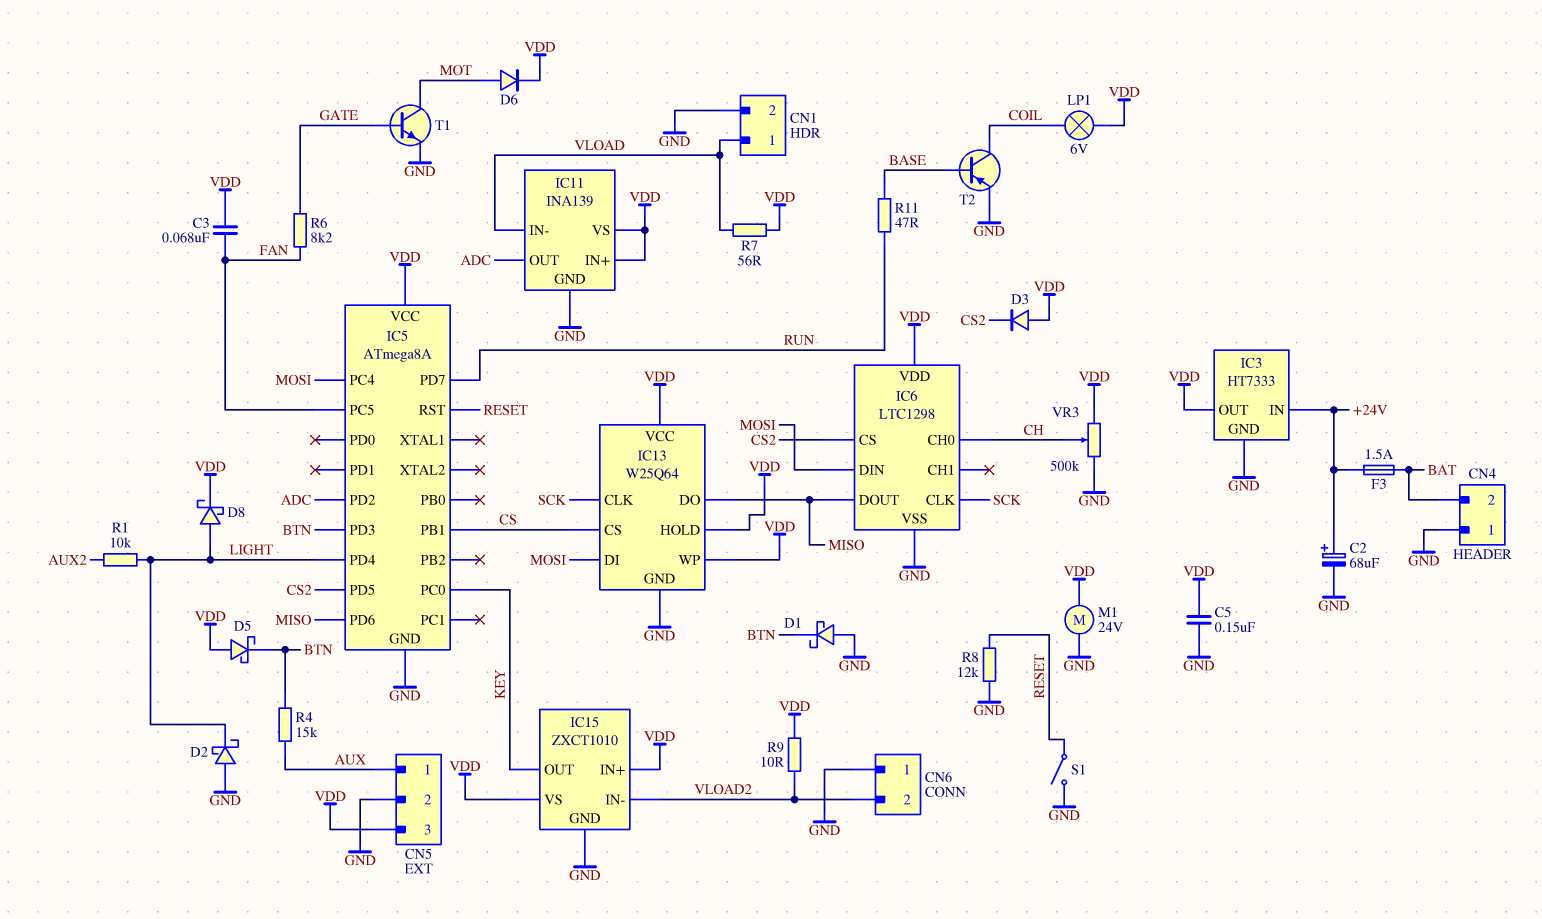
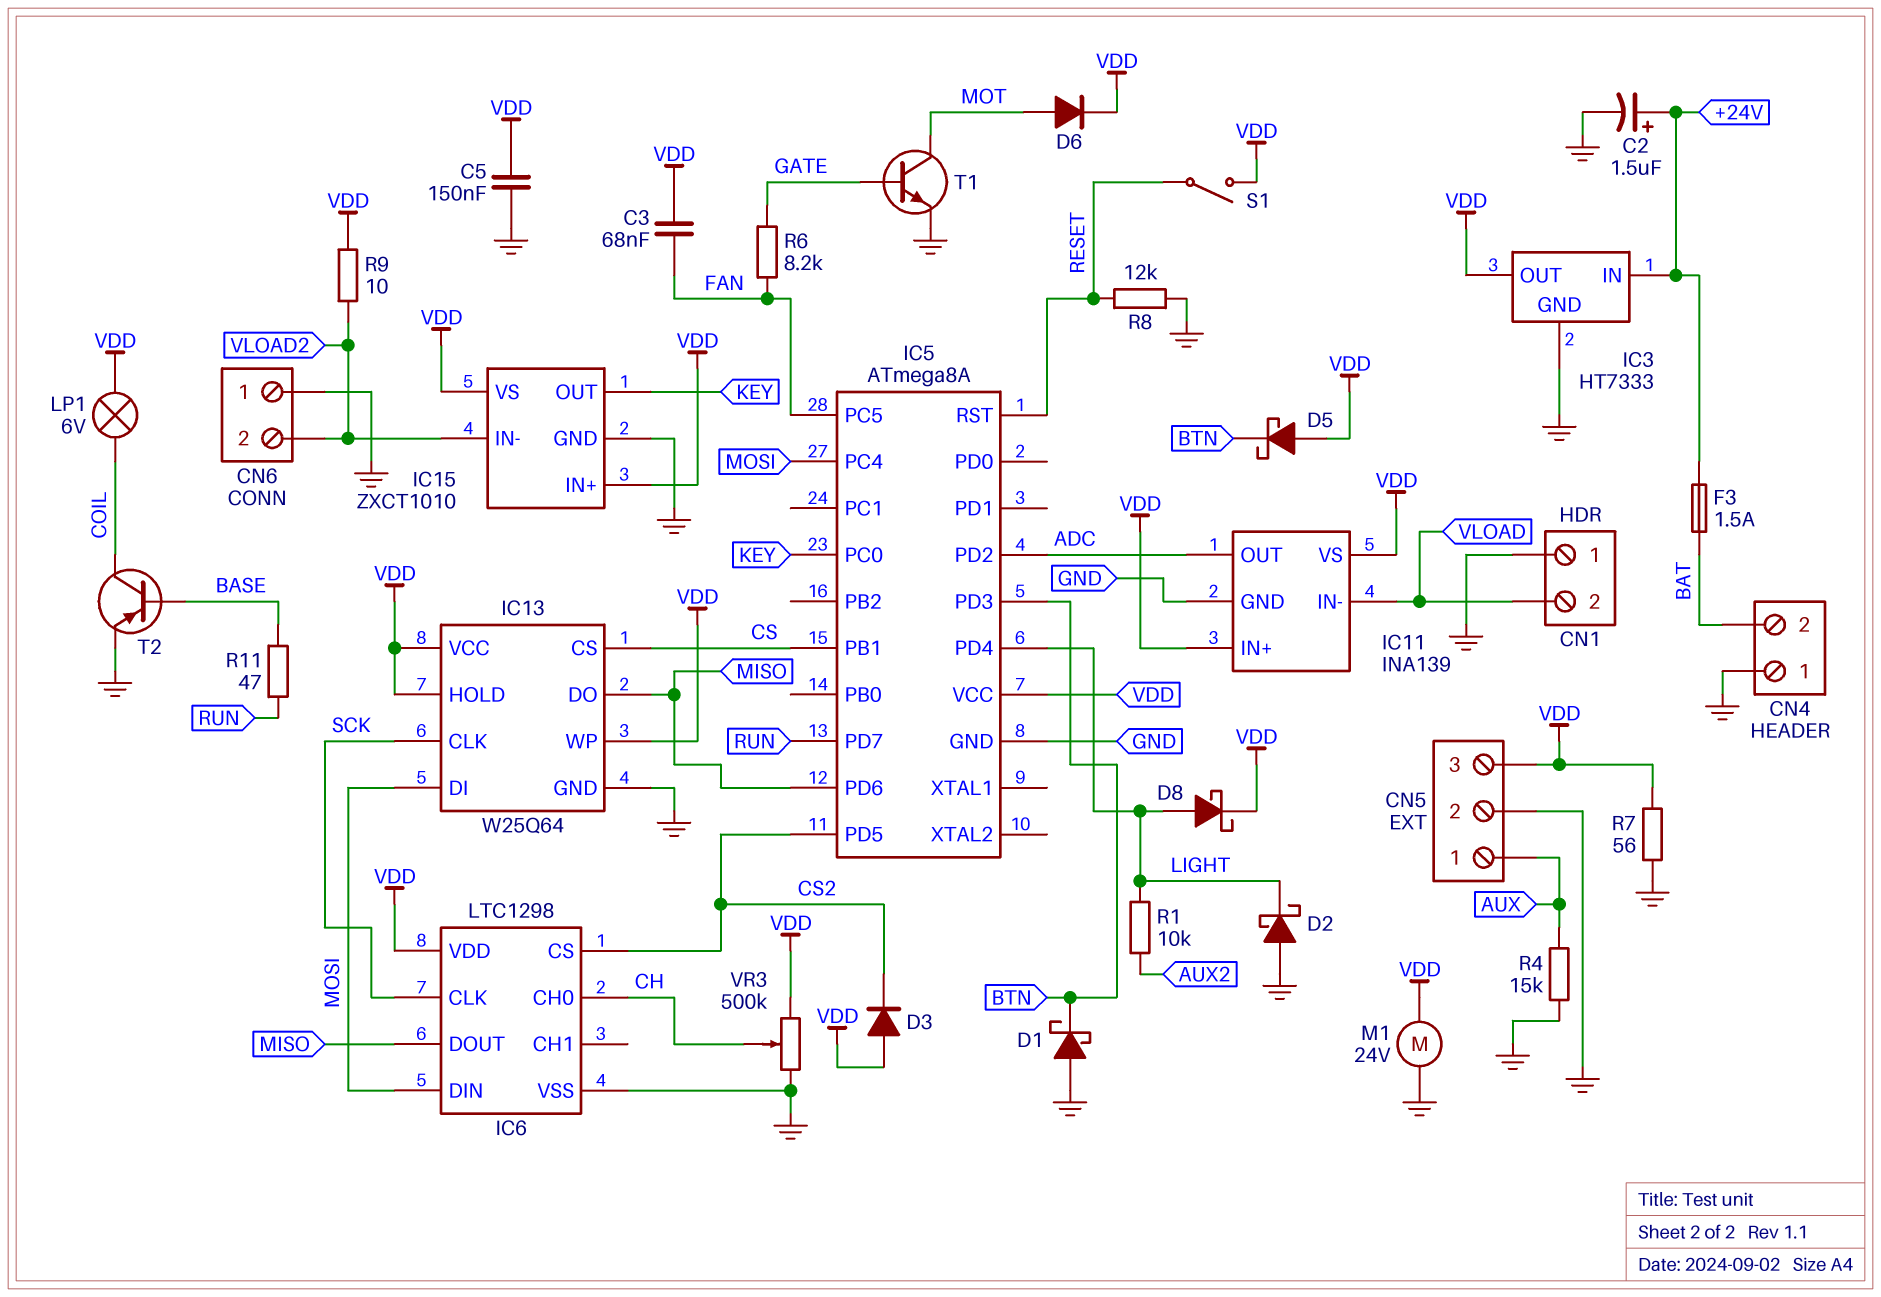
C2: 68uF (plus +24V, minus GND) -> 1.5uF (plus +24V, minus GND)
CN1 pin 1: VLOAD -> GND
CN1 pin 2: GND -> VLOAD
R4: 15k (AUX, BTN) -> 15k (AUX, GND)
R7: 56 (VDD, VLOAD) -> 56 (GND, VDD)
S1: switch (GND, RESET) -> switch (RESET, VDD)

